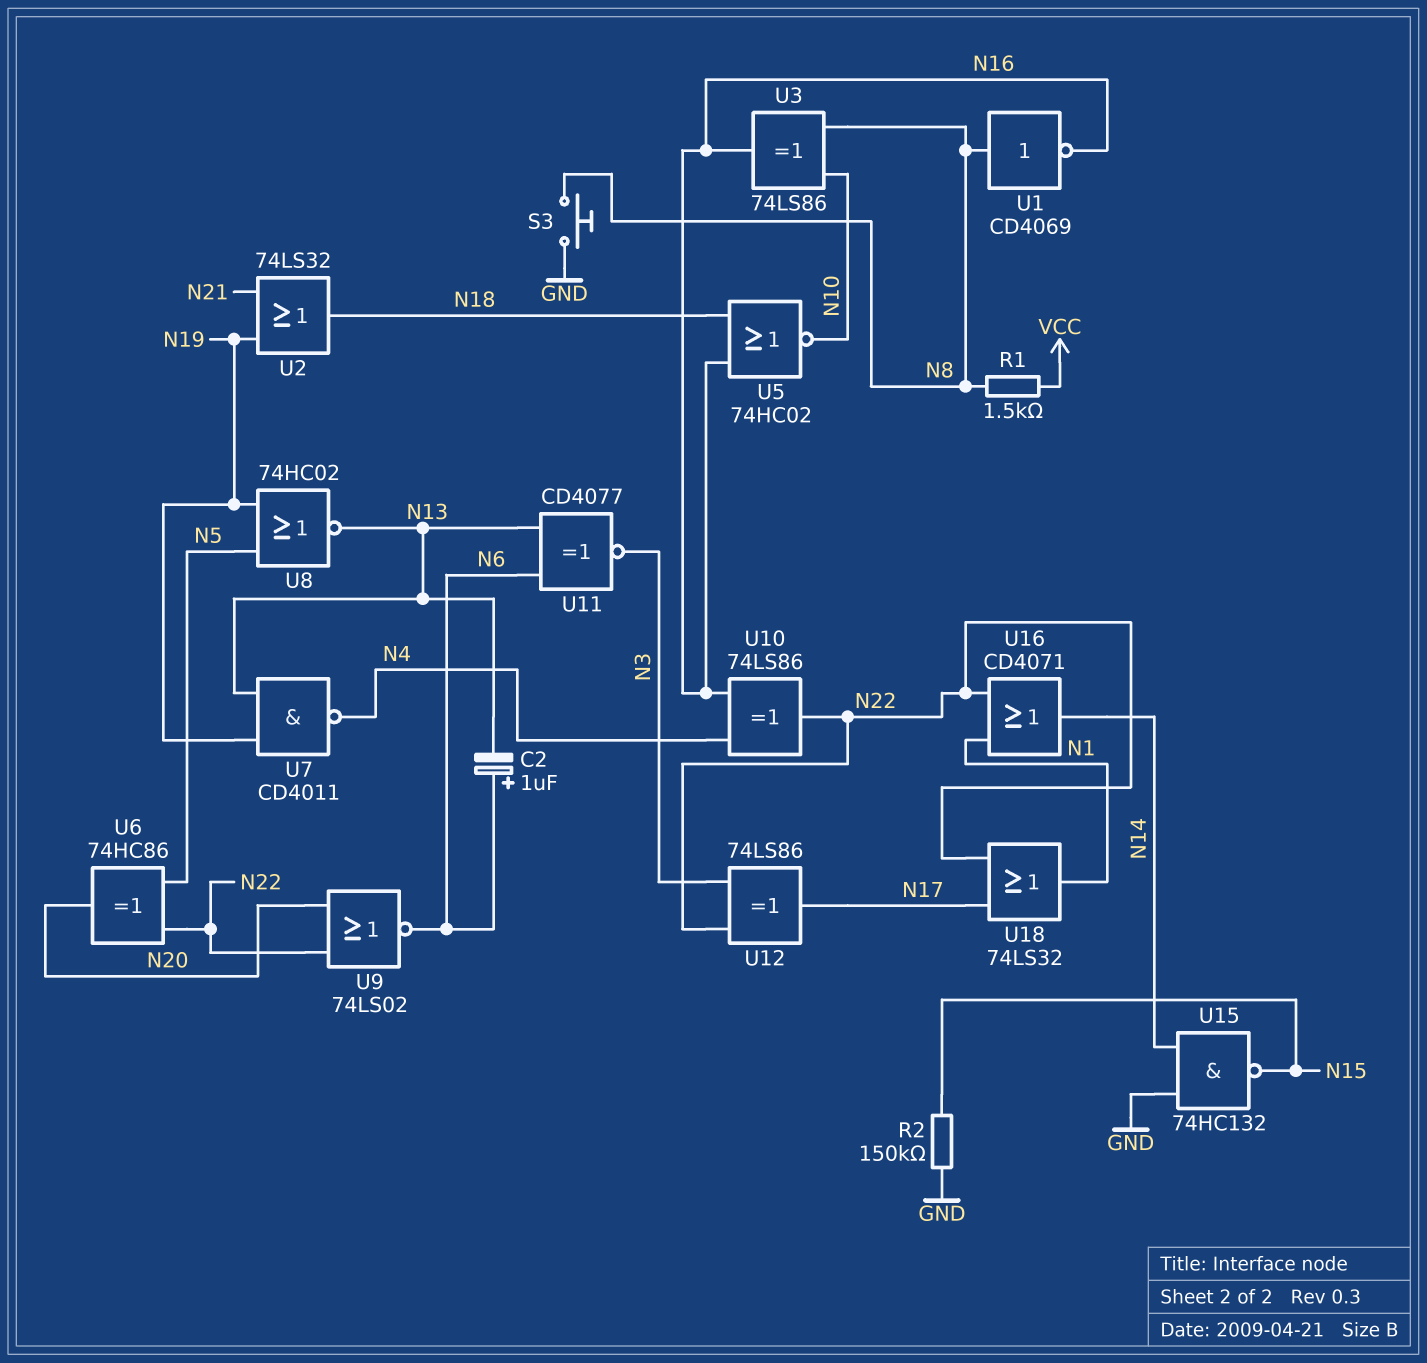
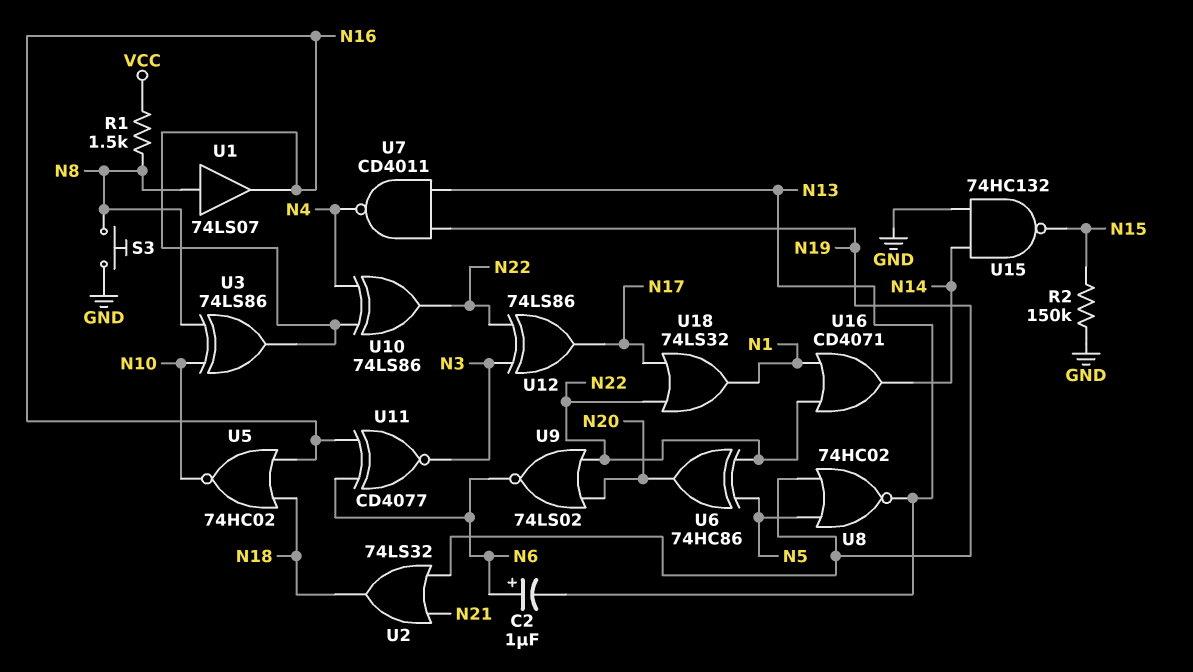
U1: NOT CD4069 (in N8, out N16) -> buffer 74LS07 (in N8, out N16)
U11: XNOR CD4077 (in N6, in N13, out N3) -> XNOR CD4077 (in N6, in N16, out N3)

